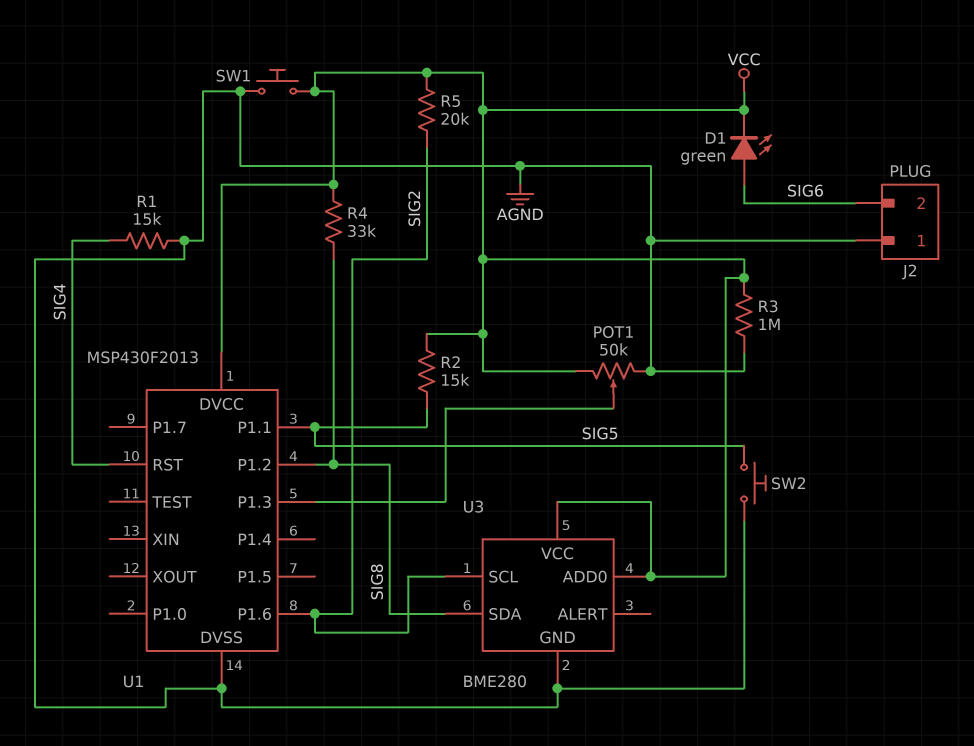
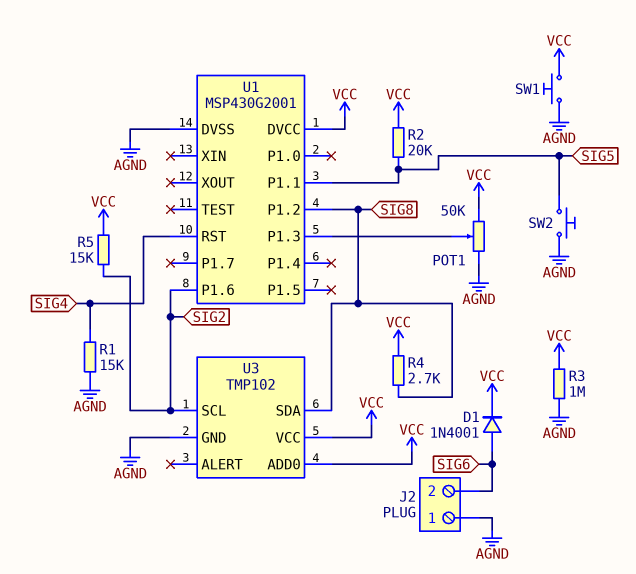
D1: LED green (A SIG6, K VCC) -> diode 1N4001 (A SIG6, K VCC)
R2: 15k (SIG5, VCC) -> 20k (SIG5, VCC)
R4: 33k (SIG8, VCC) -> 2.7k (SIG8, VCC)
R5: 20k (SIG2, VCC) -> 15k (SIG2, VCC)
U1: MSP430F2013 -> MSP430G2001
U3: BME280 -> TMP102

